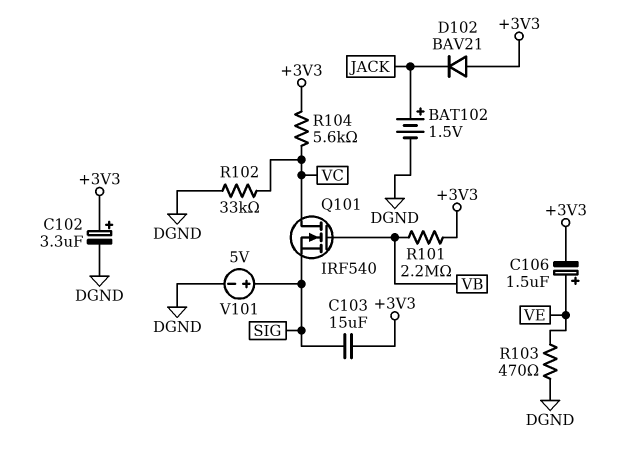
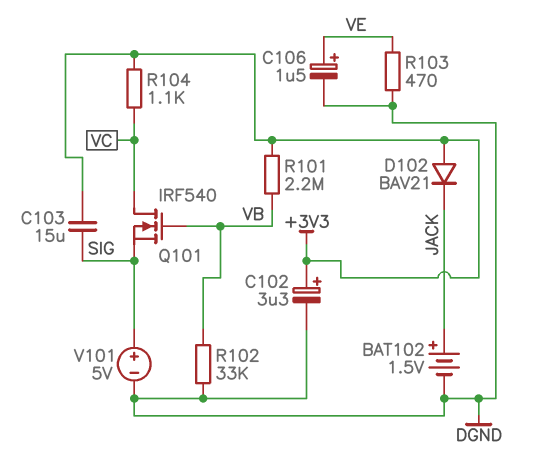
C106: 1.5uF (plus VE, minus +3V3) -> 1.5uF (plus VE, minus DGND)
R102: 33k (DGND, VC) -> 33k (DGND, VB)
R104: 5.6k (+3V3, VC) -> 1.1k (+3V3, VC)

